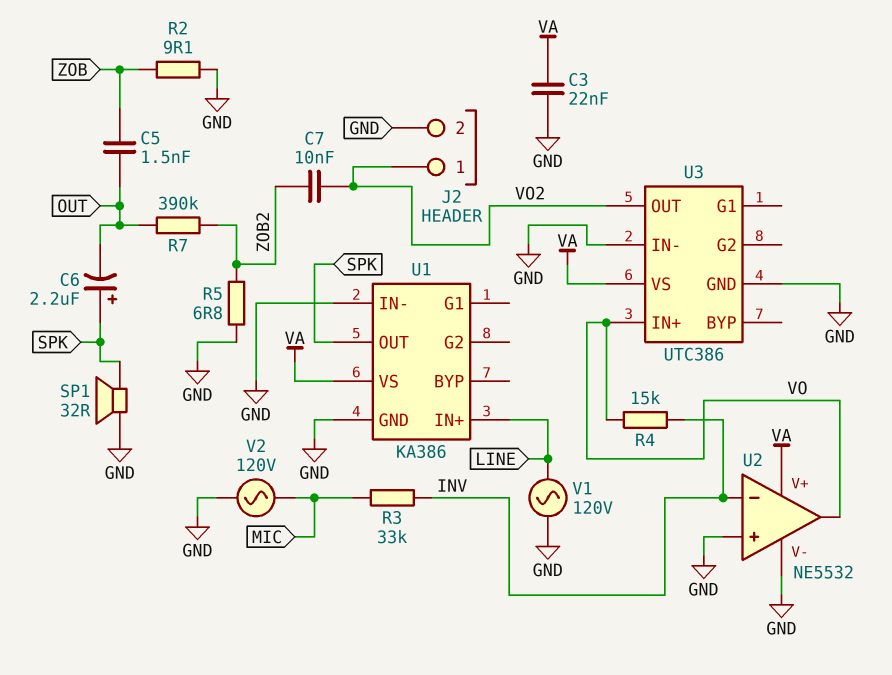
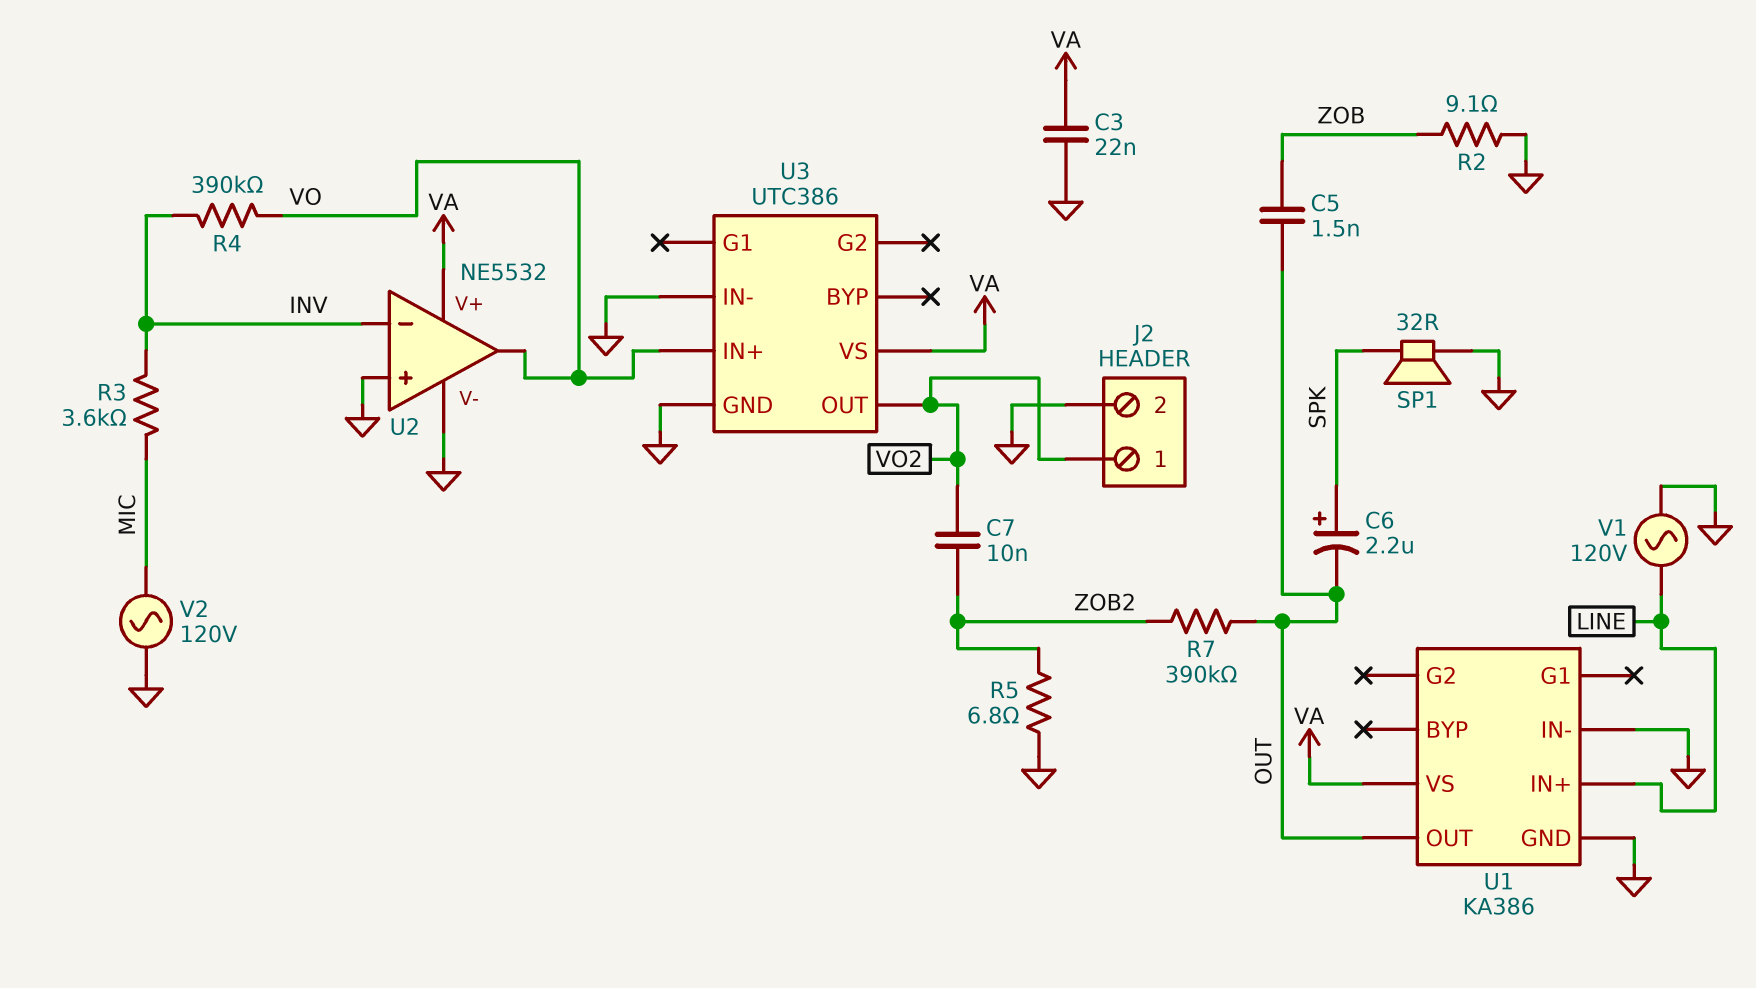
R3: 33k (INV, MIC) -> 3.6k (INV, MIC)
R4: 15k (INV, VO) -> 390k (INV, VO)
U1 pin OUT: SPK -> OUT

